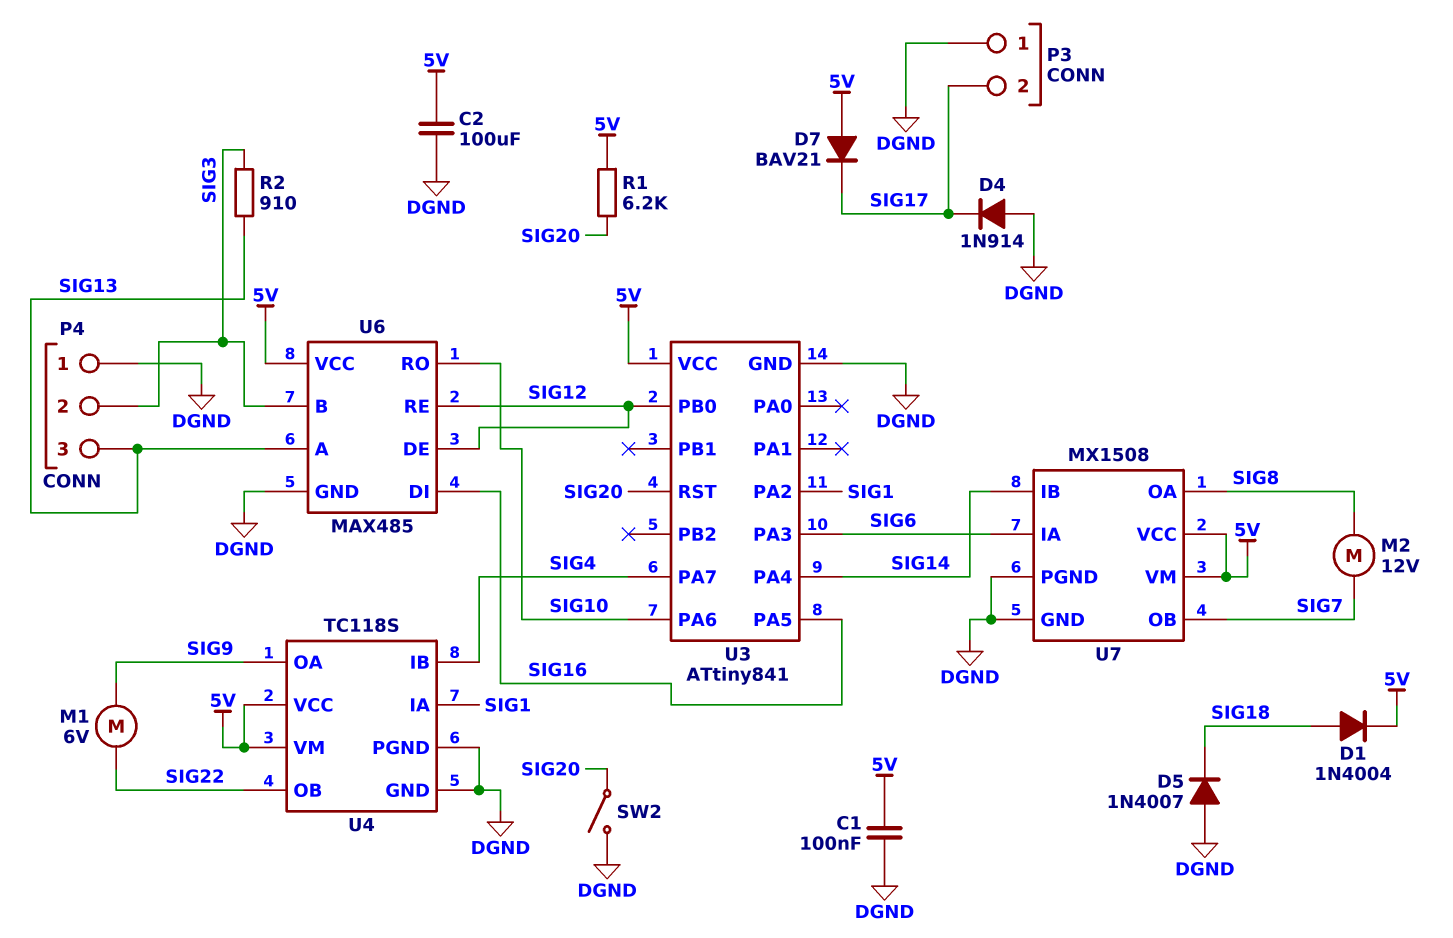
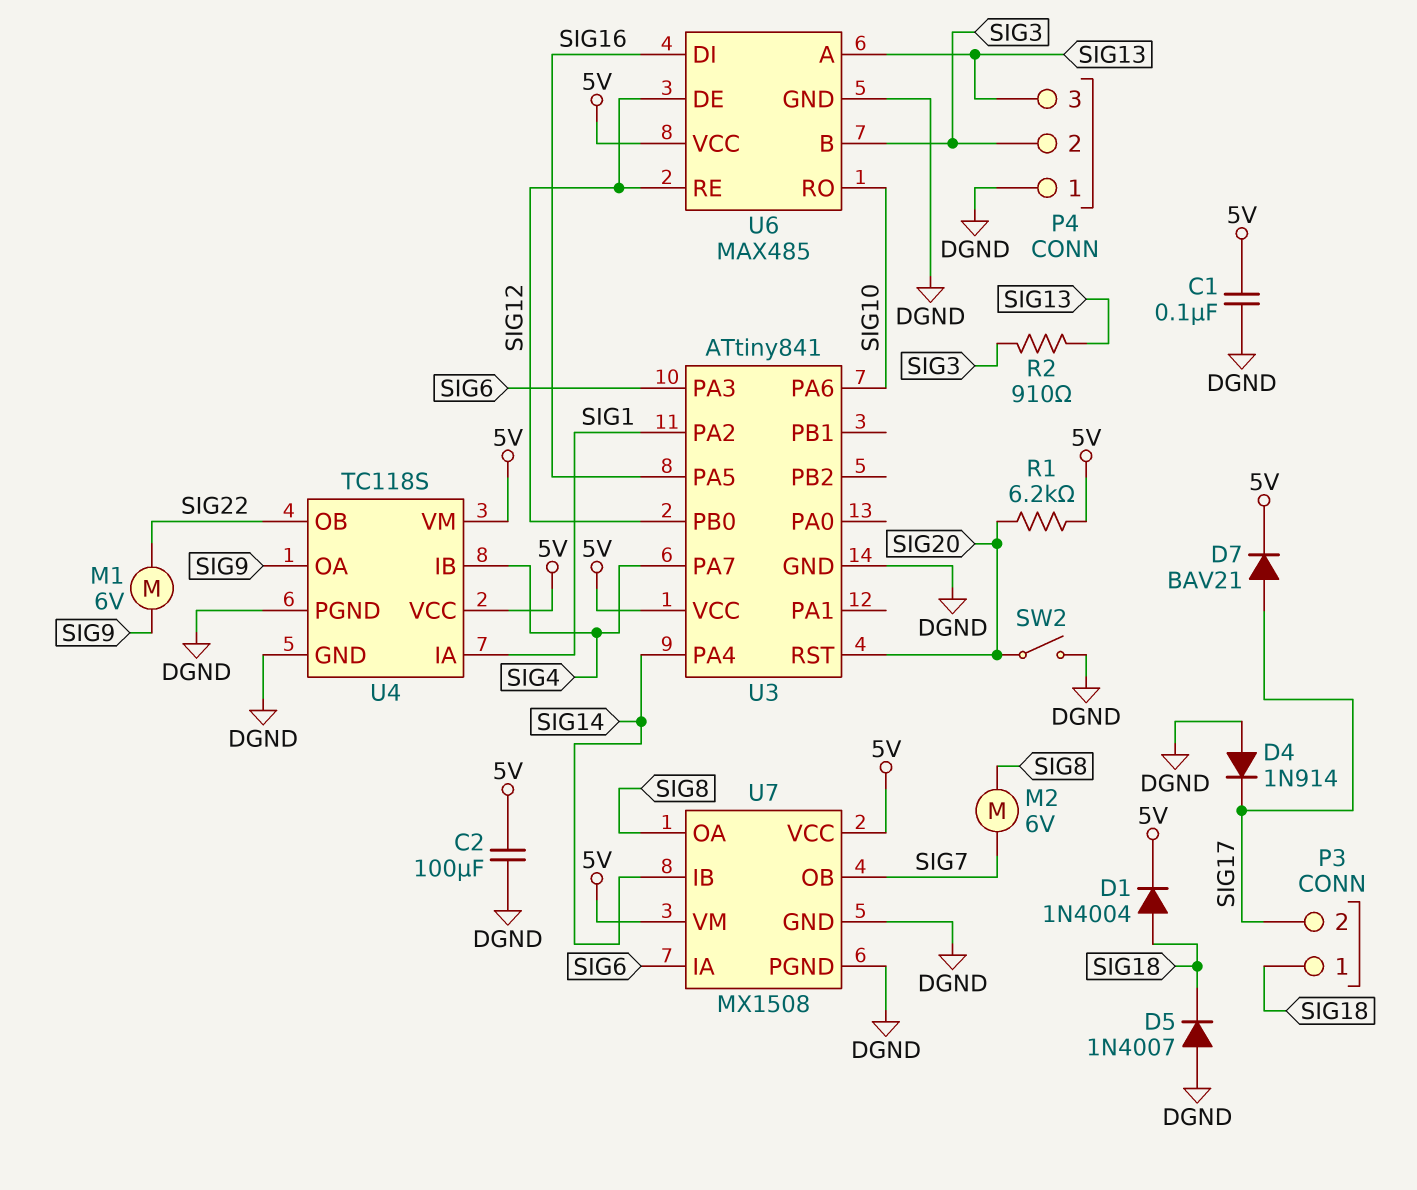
D7: diode BAV21 (A 5V, K SIG17) -> diode BAV21 (A SIG17, K 5V)
M2: motor 12V (SIG7, SIG8) -> motor 6V (SIG7, SIG8)
P3 pin 1: DGND -> SIG18

